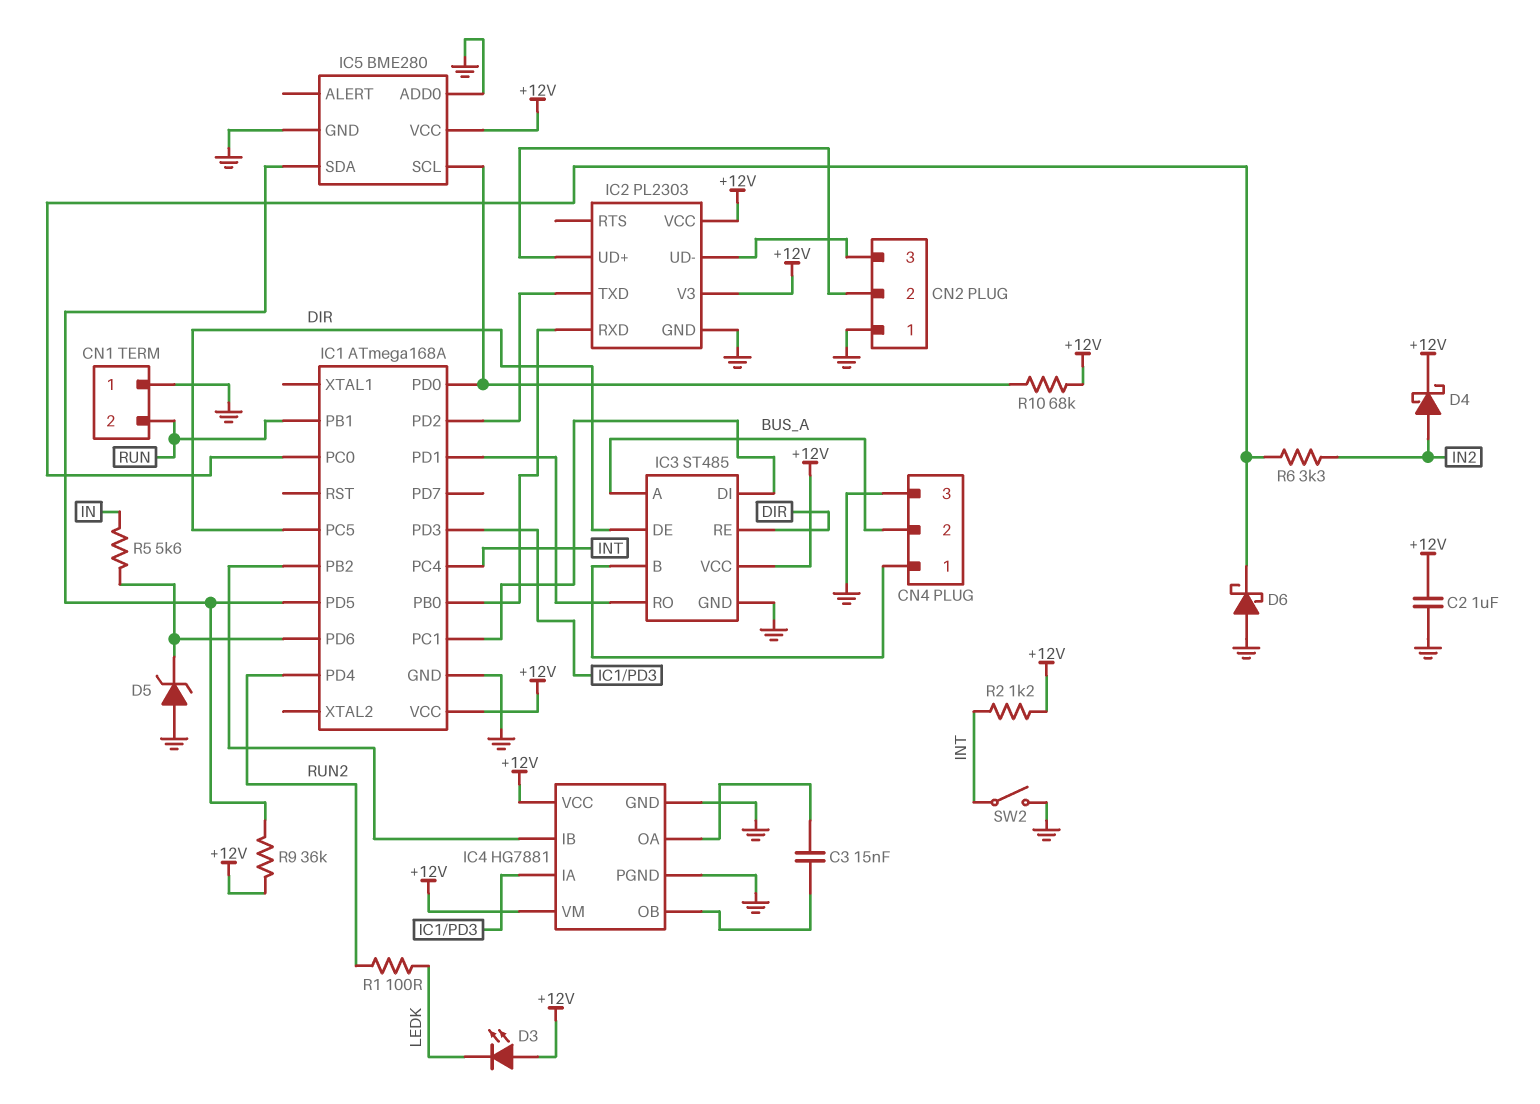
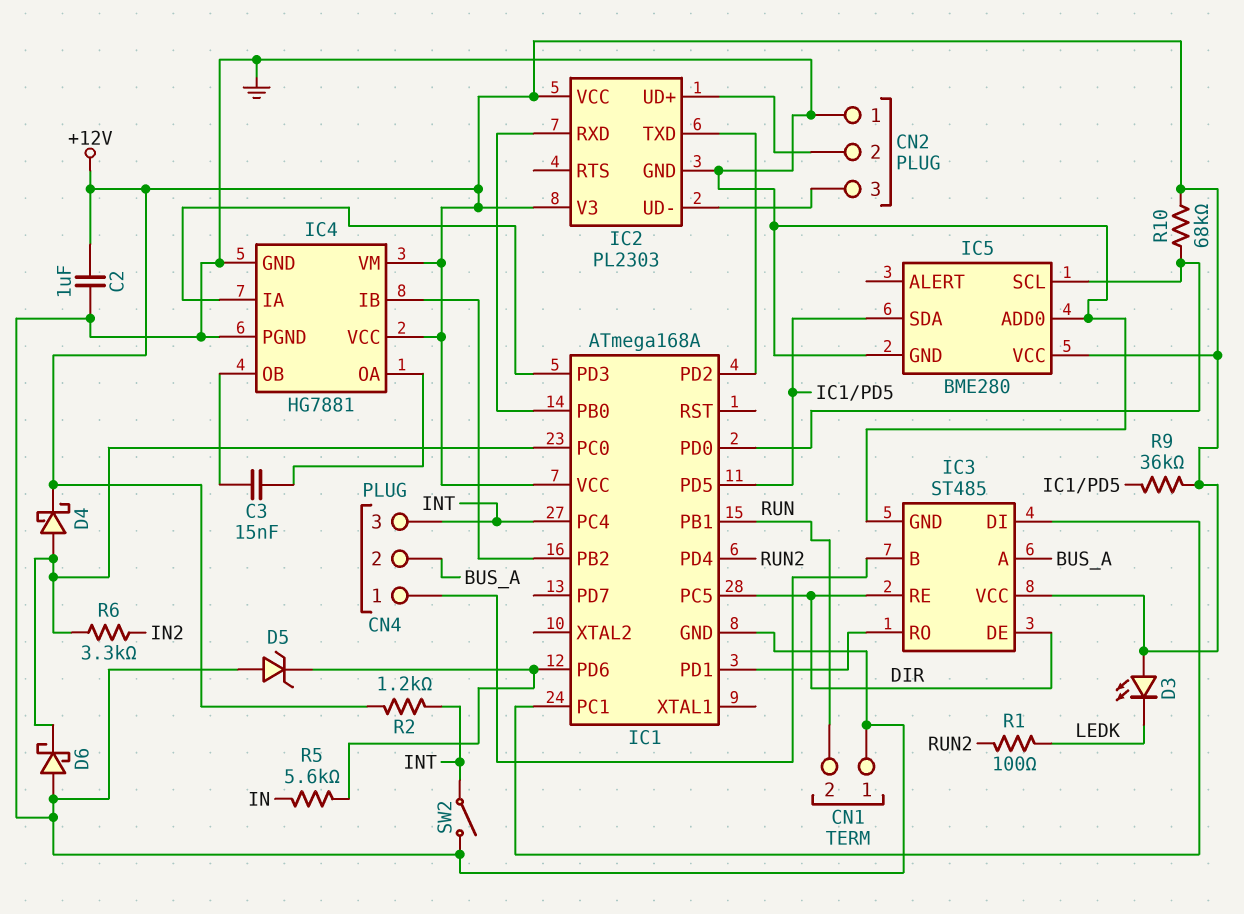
CN4 pin 3: GND -> INT
D4: schottky (A IN2, K +12V) -> schottky (A IC1/PC0, K +12V)

